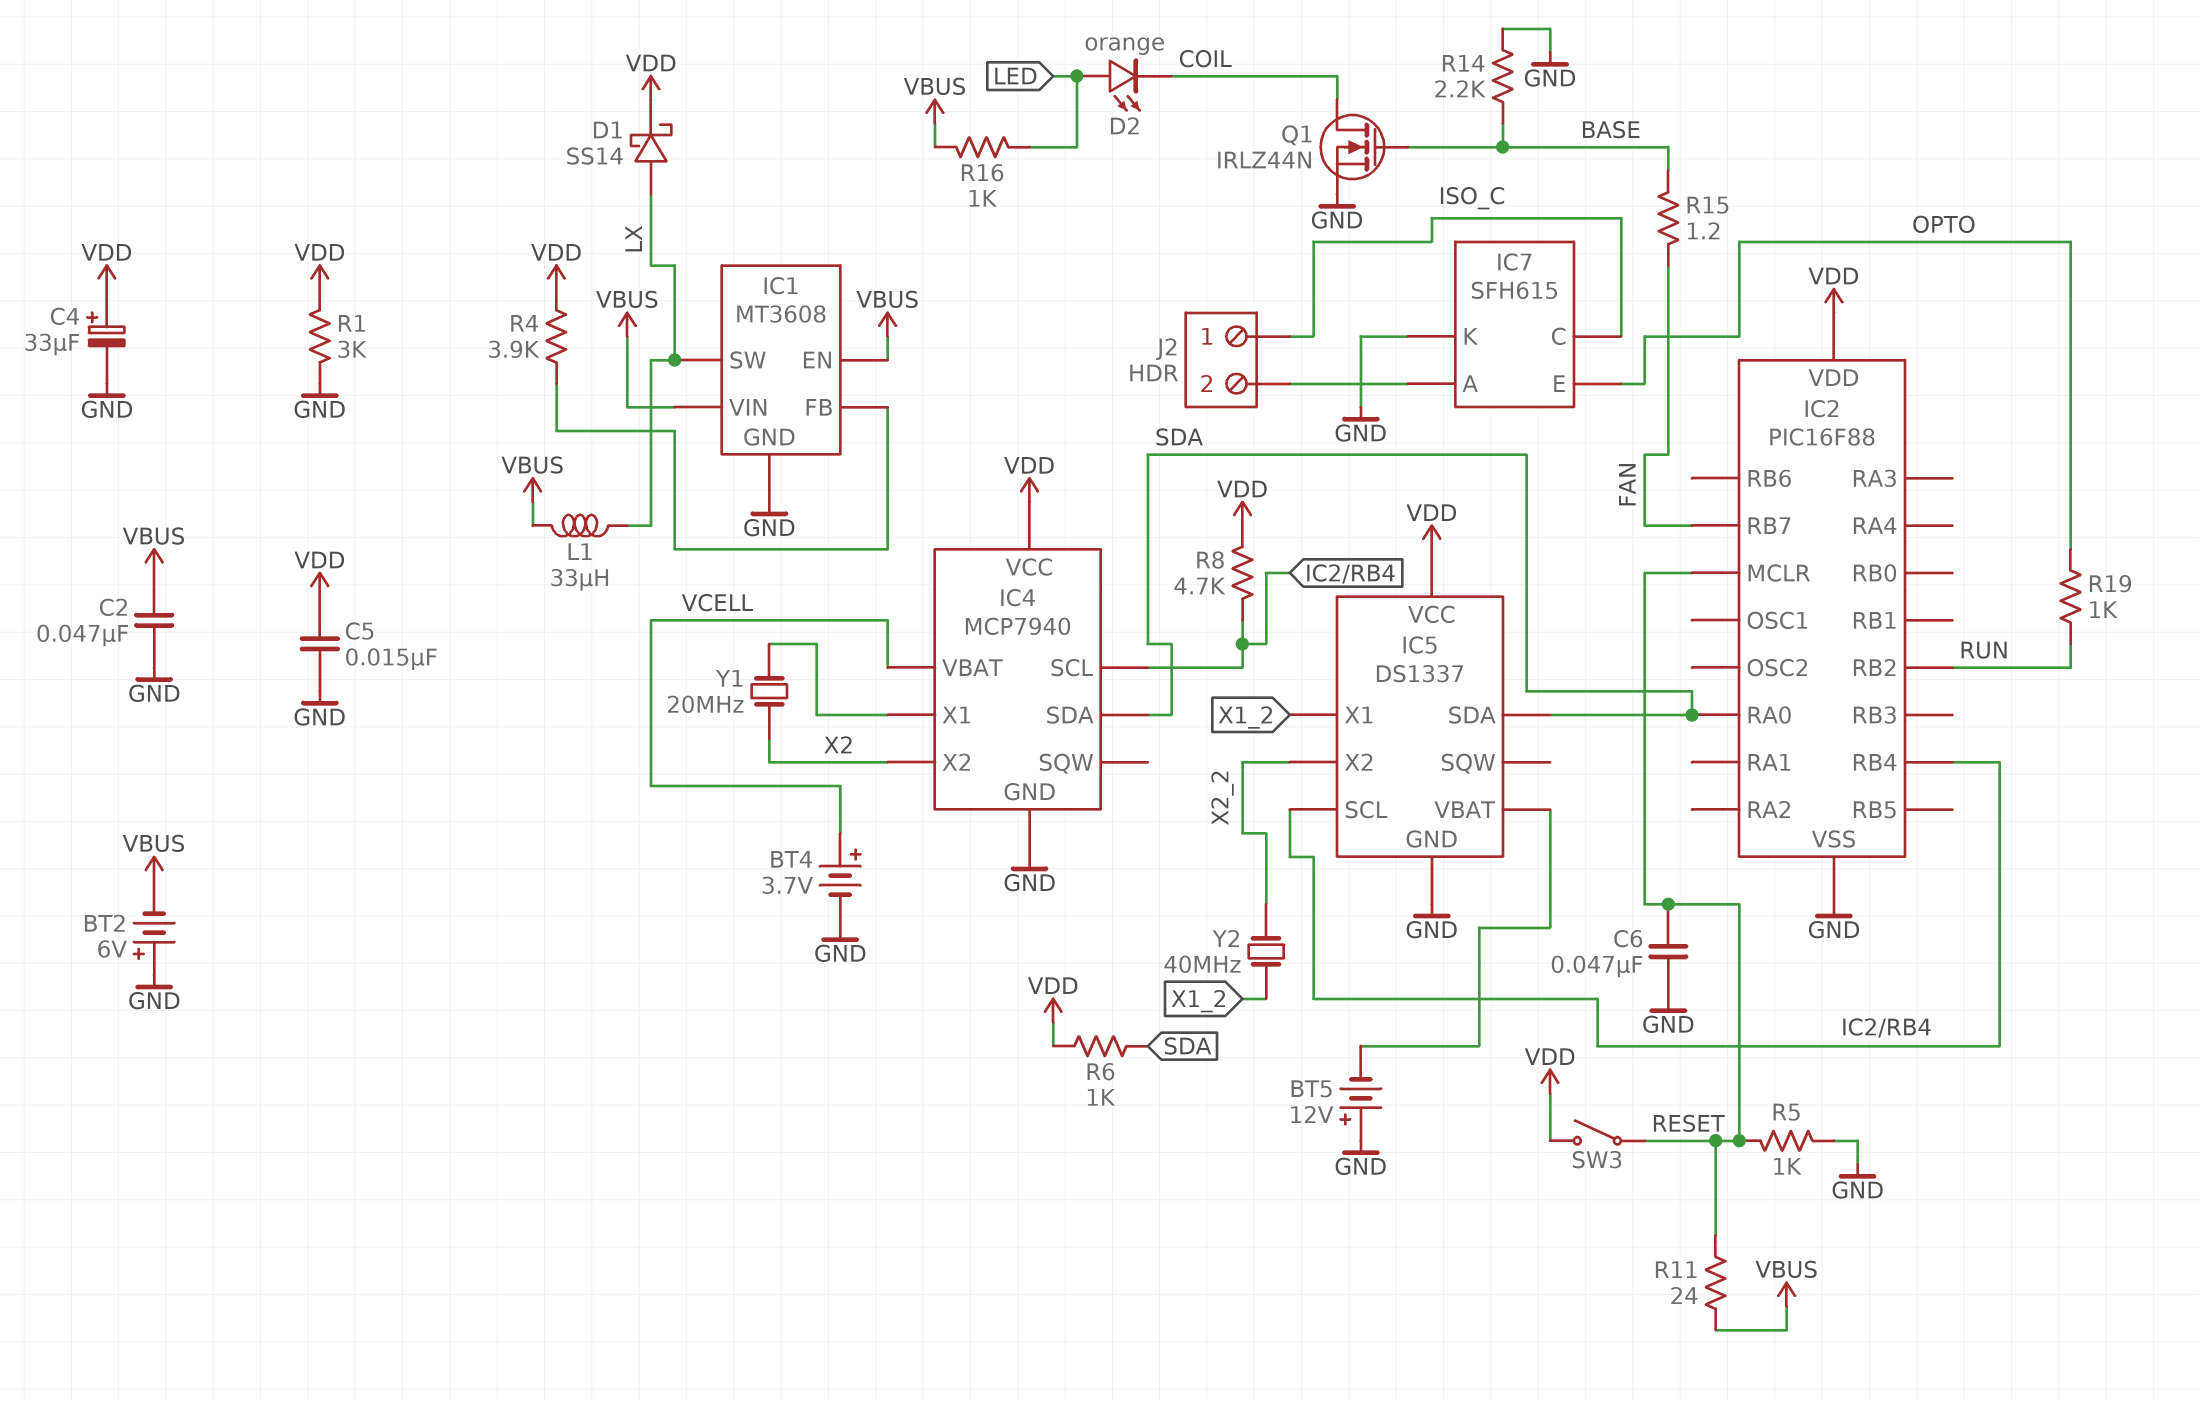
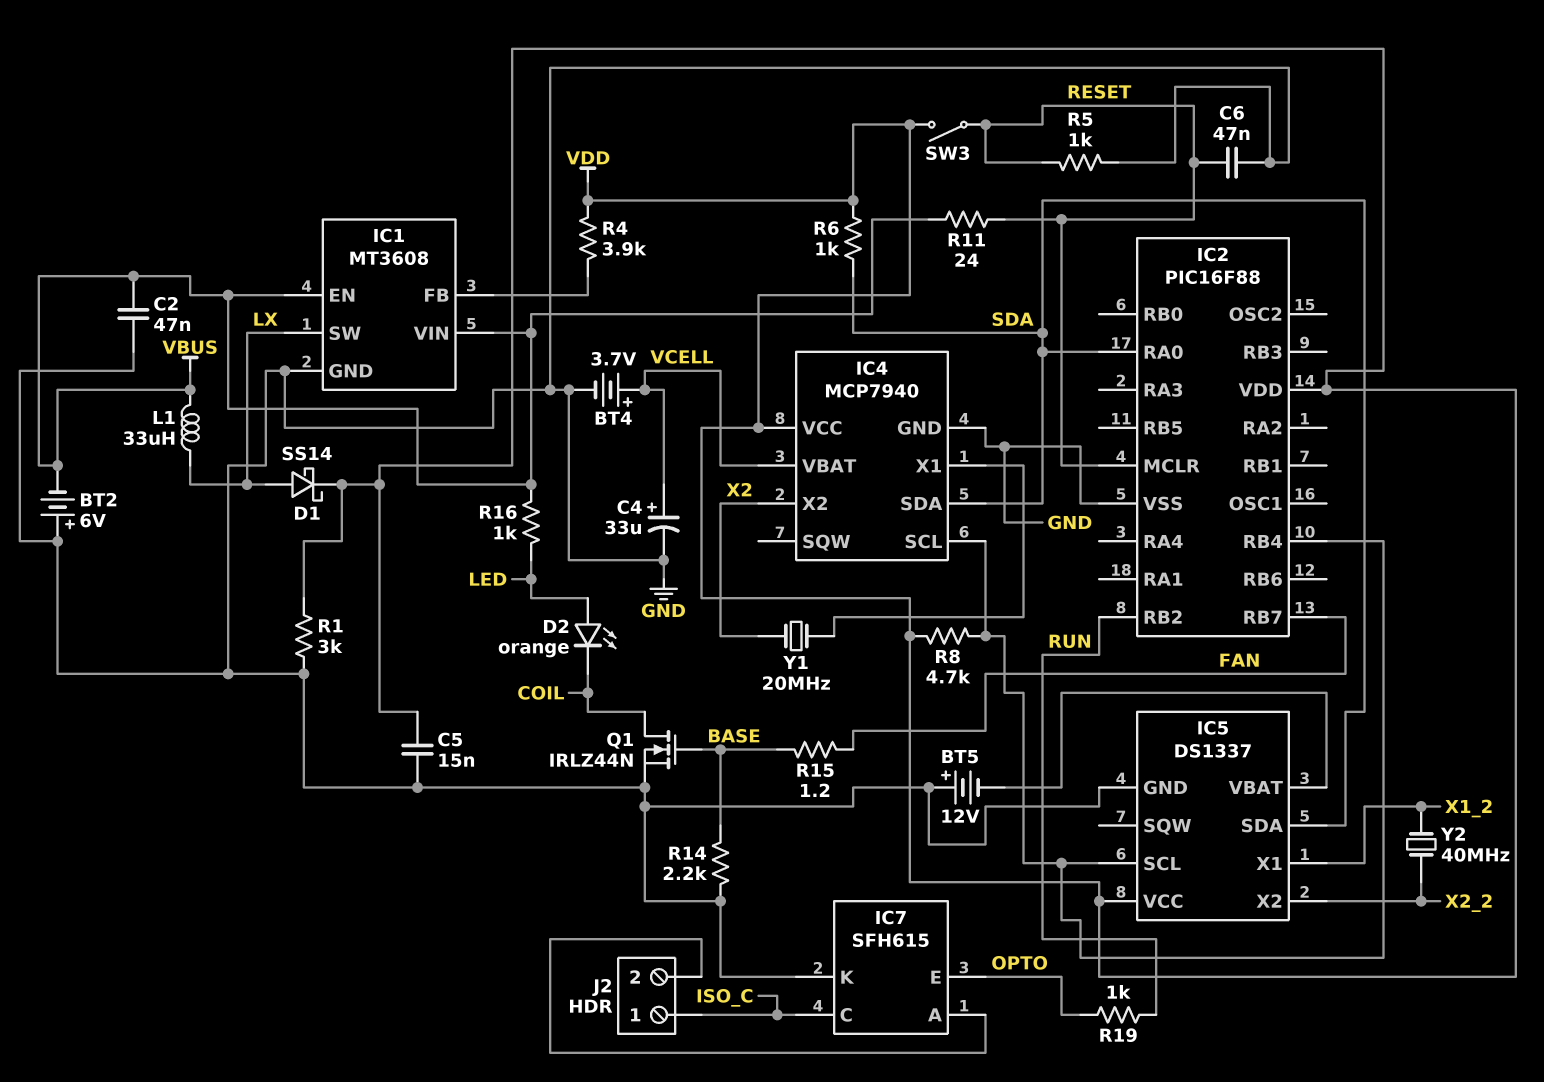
C4: 33uF (plus VDD, minus GND) -> 33uF (plus VCELL, minus GND)

